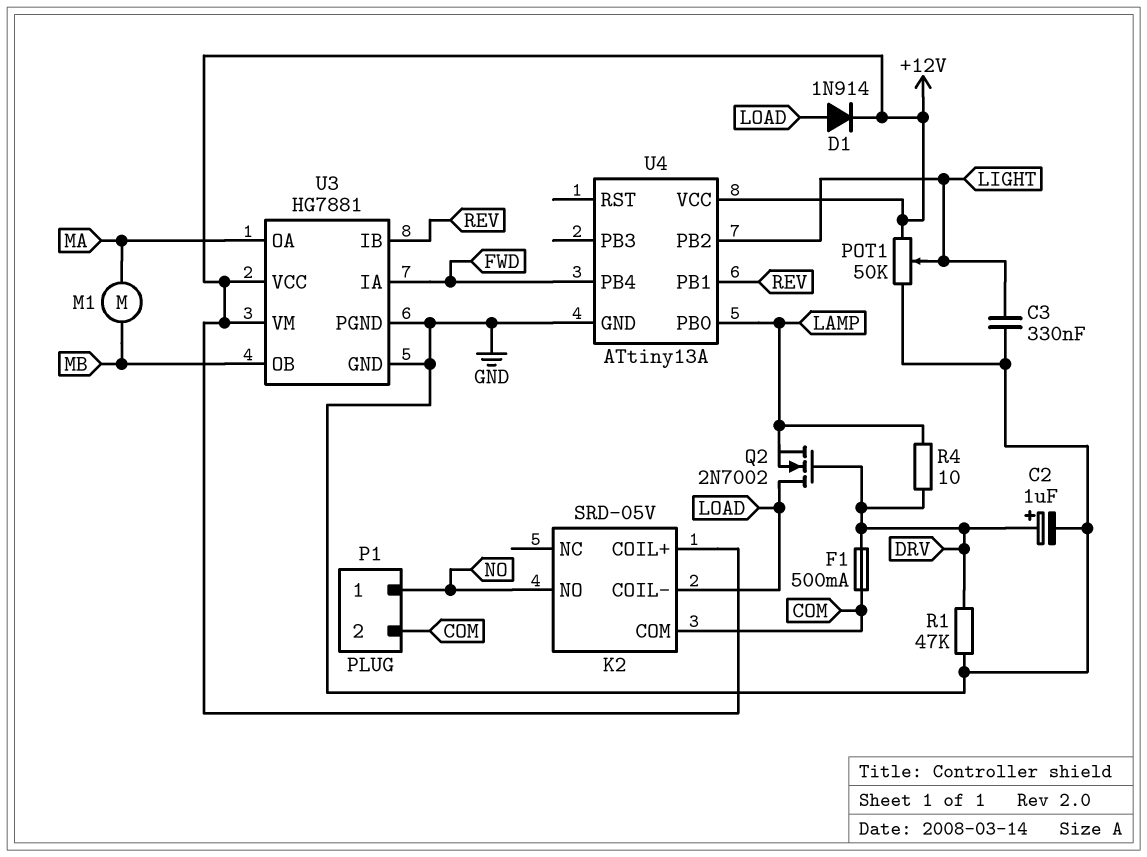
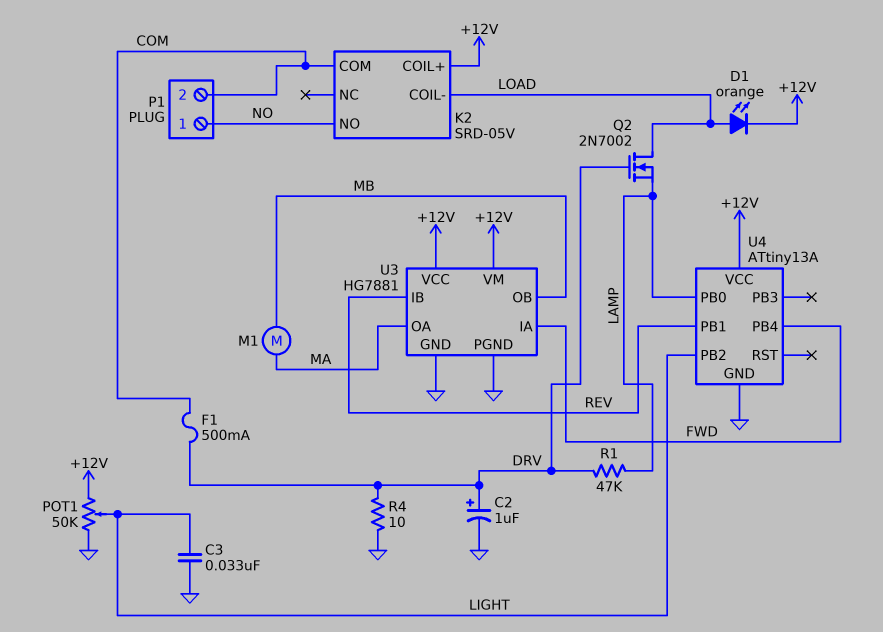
C3: 330nF (GND, LIGHT) -> 33nF (GND, LIGHT)
D1: diode 1N914 (A LOAD, K +12V) -> LED orange (A LOAD, K +12V)
R1: 47k (DRV, GND) -> 47k (DRV, LAMP)
R4: 10 (DRV, LAMP) -> 10 (DRV, GND)

